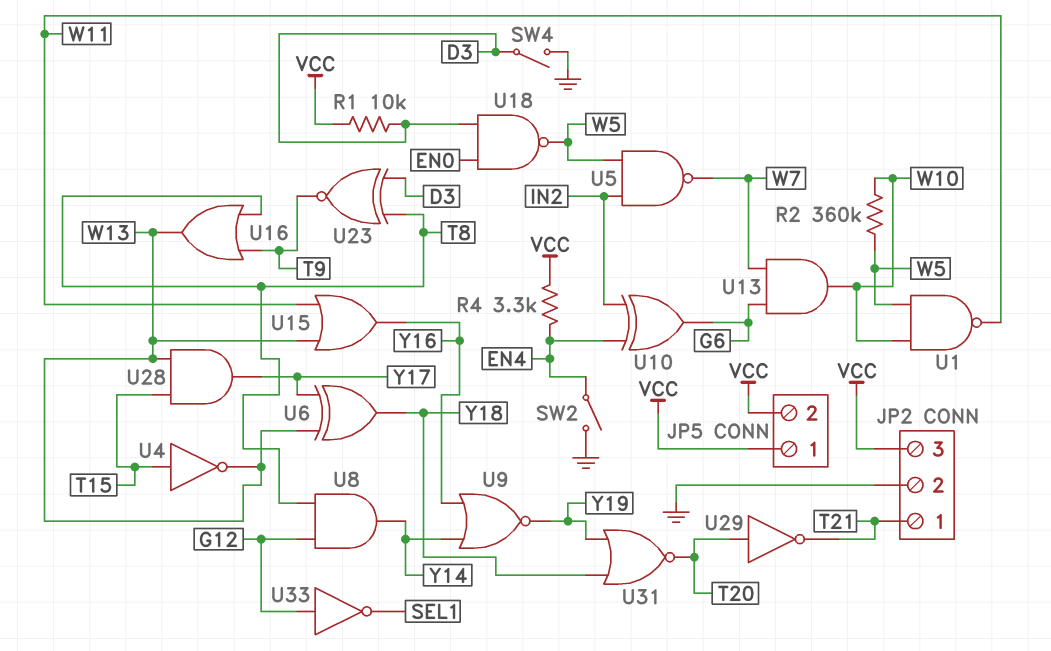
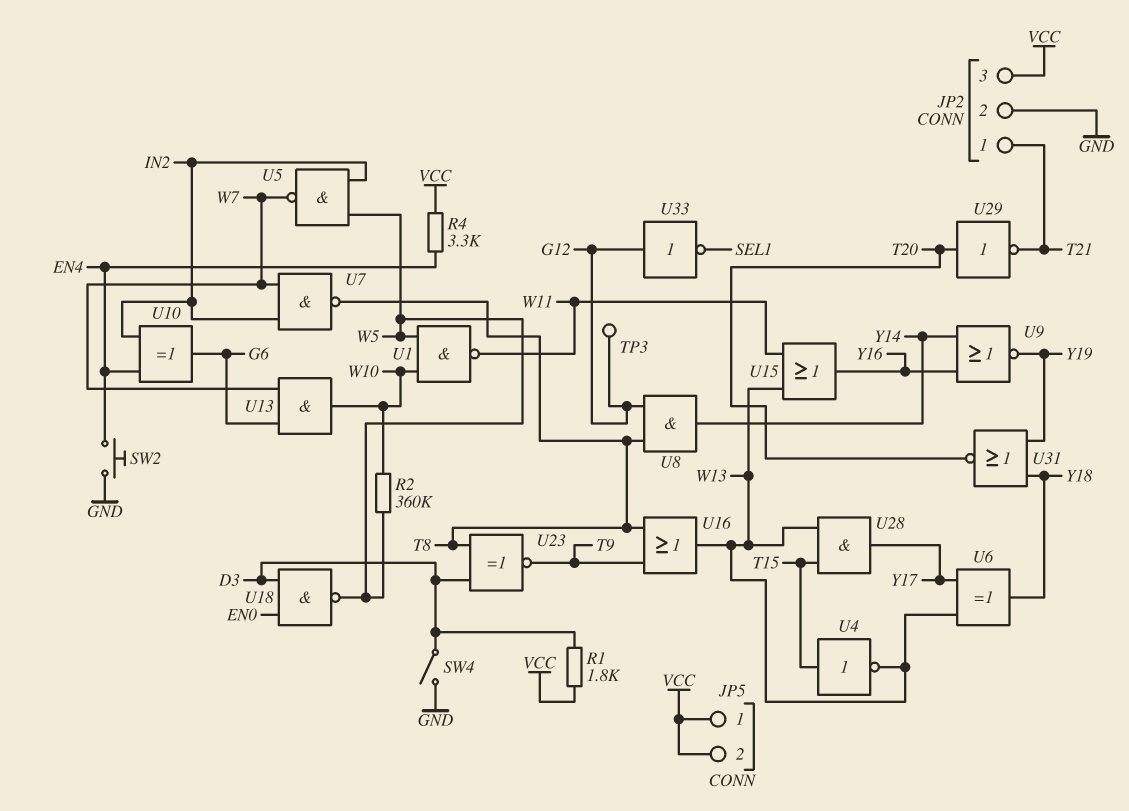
R1: 10k (D3, VCC) -> 1.8k (D3, VCC)
SW2: switch (EN4, GND) -> button (EN4, GND)
TP3: none -> test point (G12)
U7: none -> NAND (in IN2, in W7, out T8)

